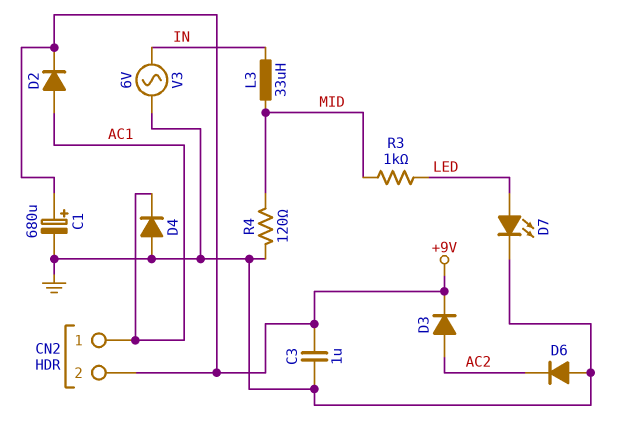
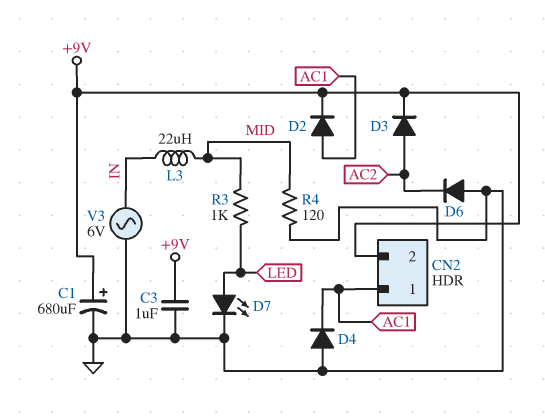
L3: 33uH (IN, MID) -> 22uH (IN, MID)

